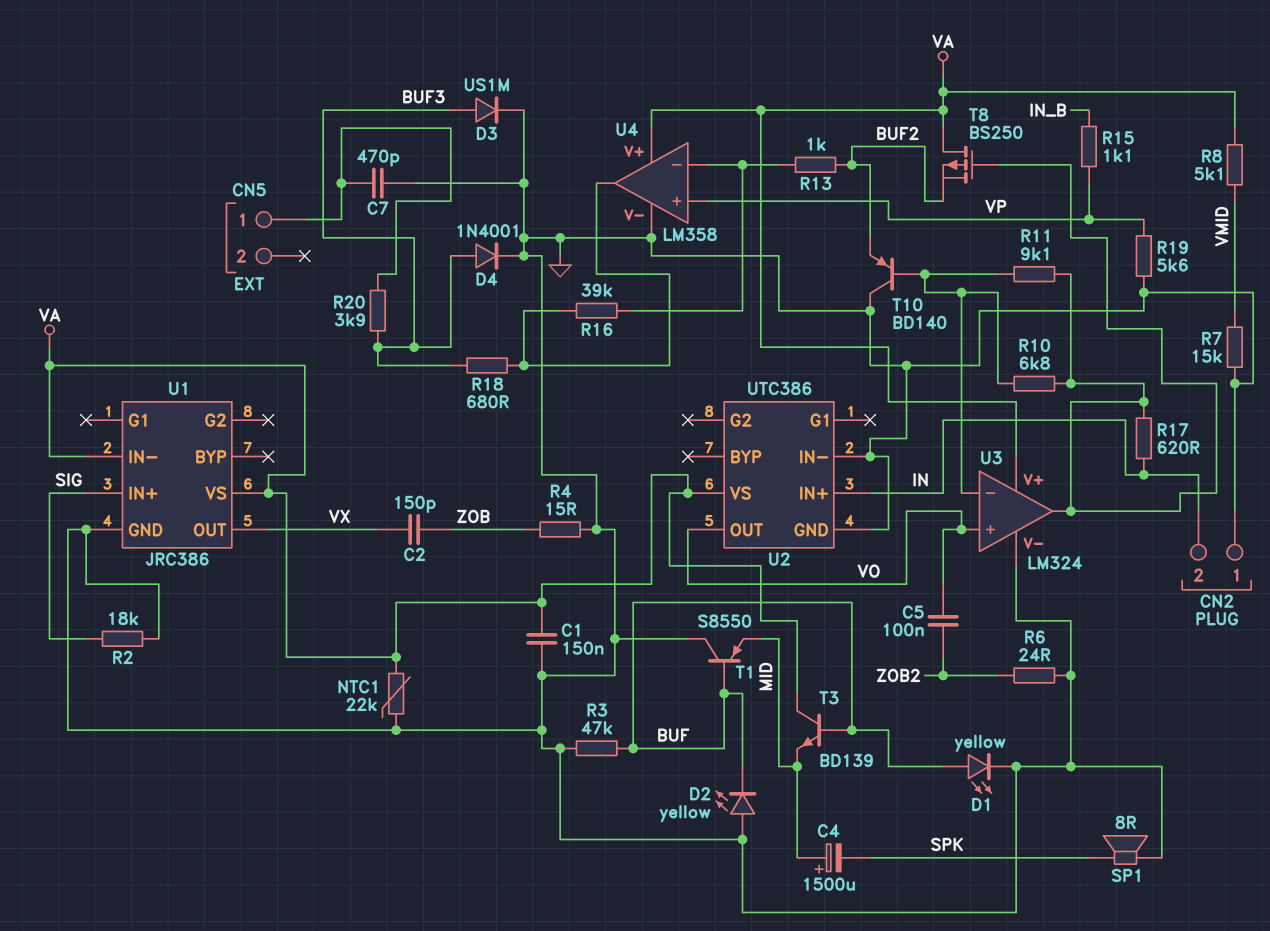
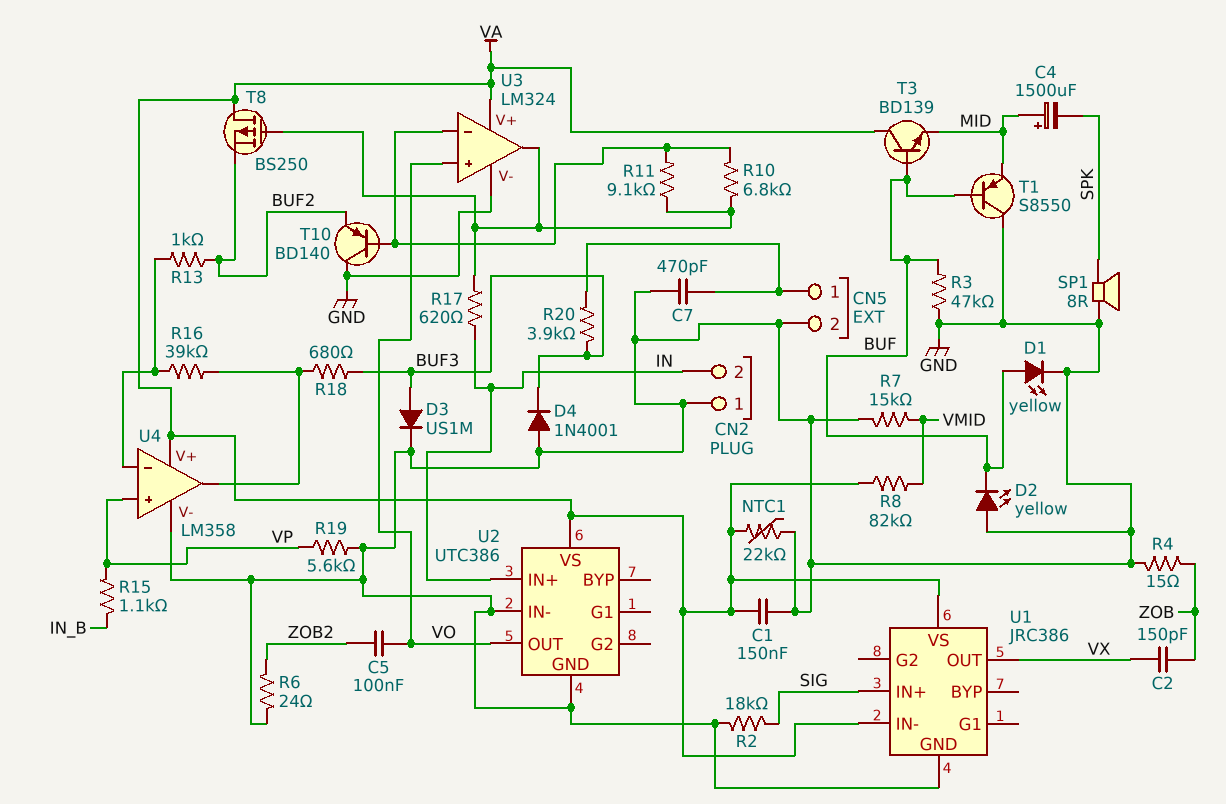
CN5 pin 2: none -> GND
D4: diode 1N4001 (A BUF3, K GND) -> diode 1N4001 (A GND, K BUF3)
R8: 5.1k (VA, VMID) -> 82k (VA, VMID)

